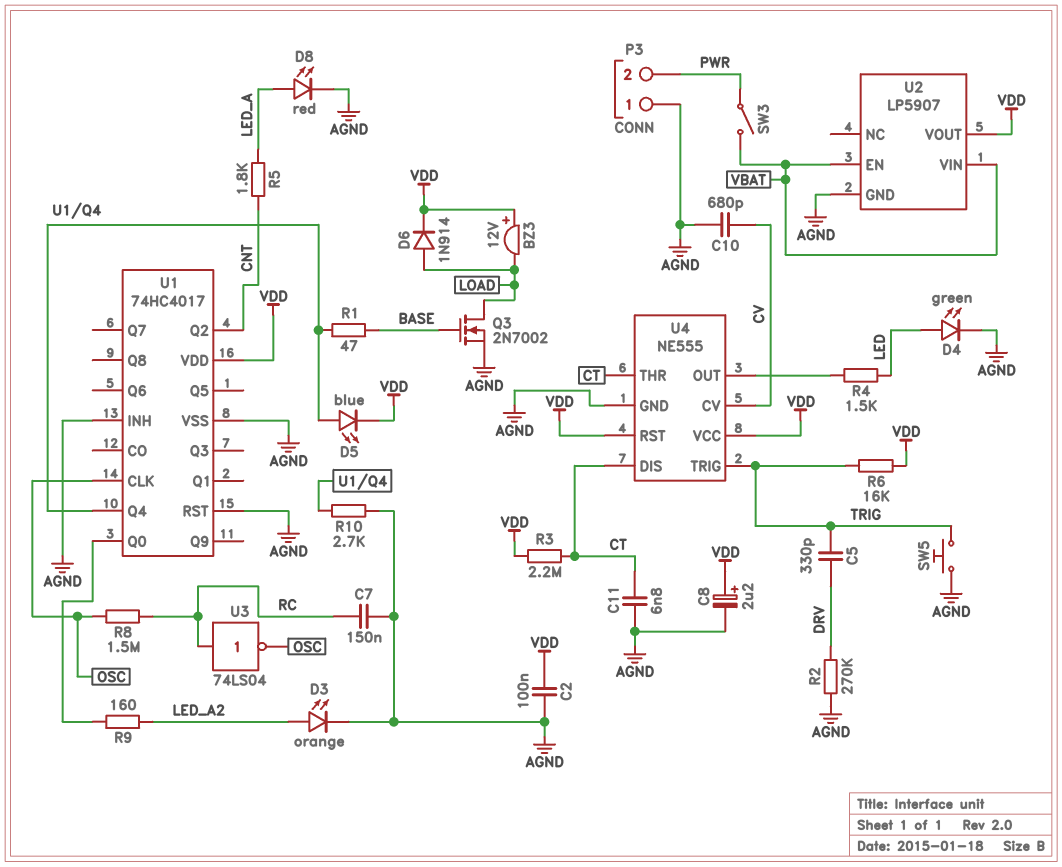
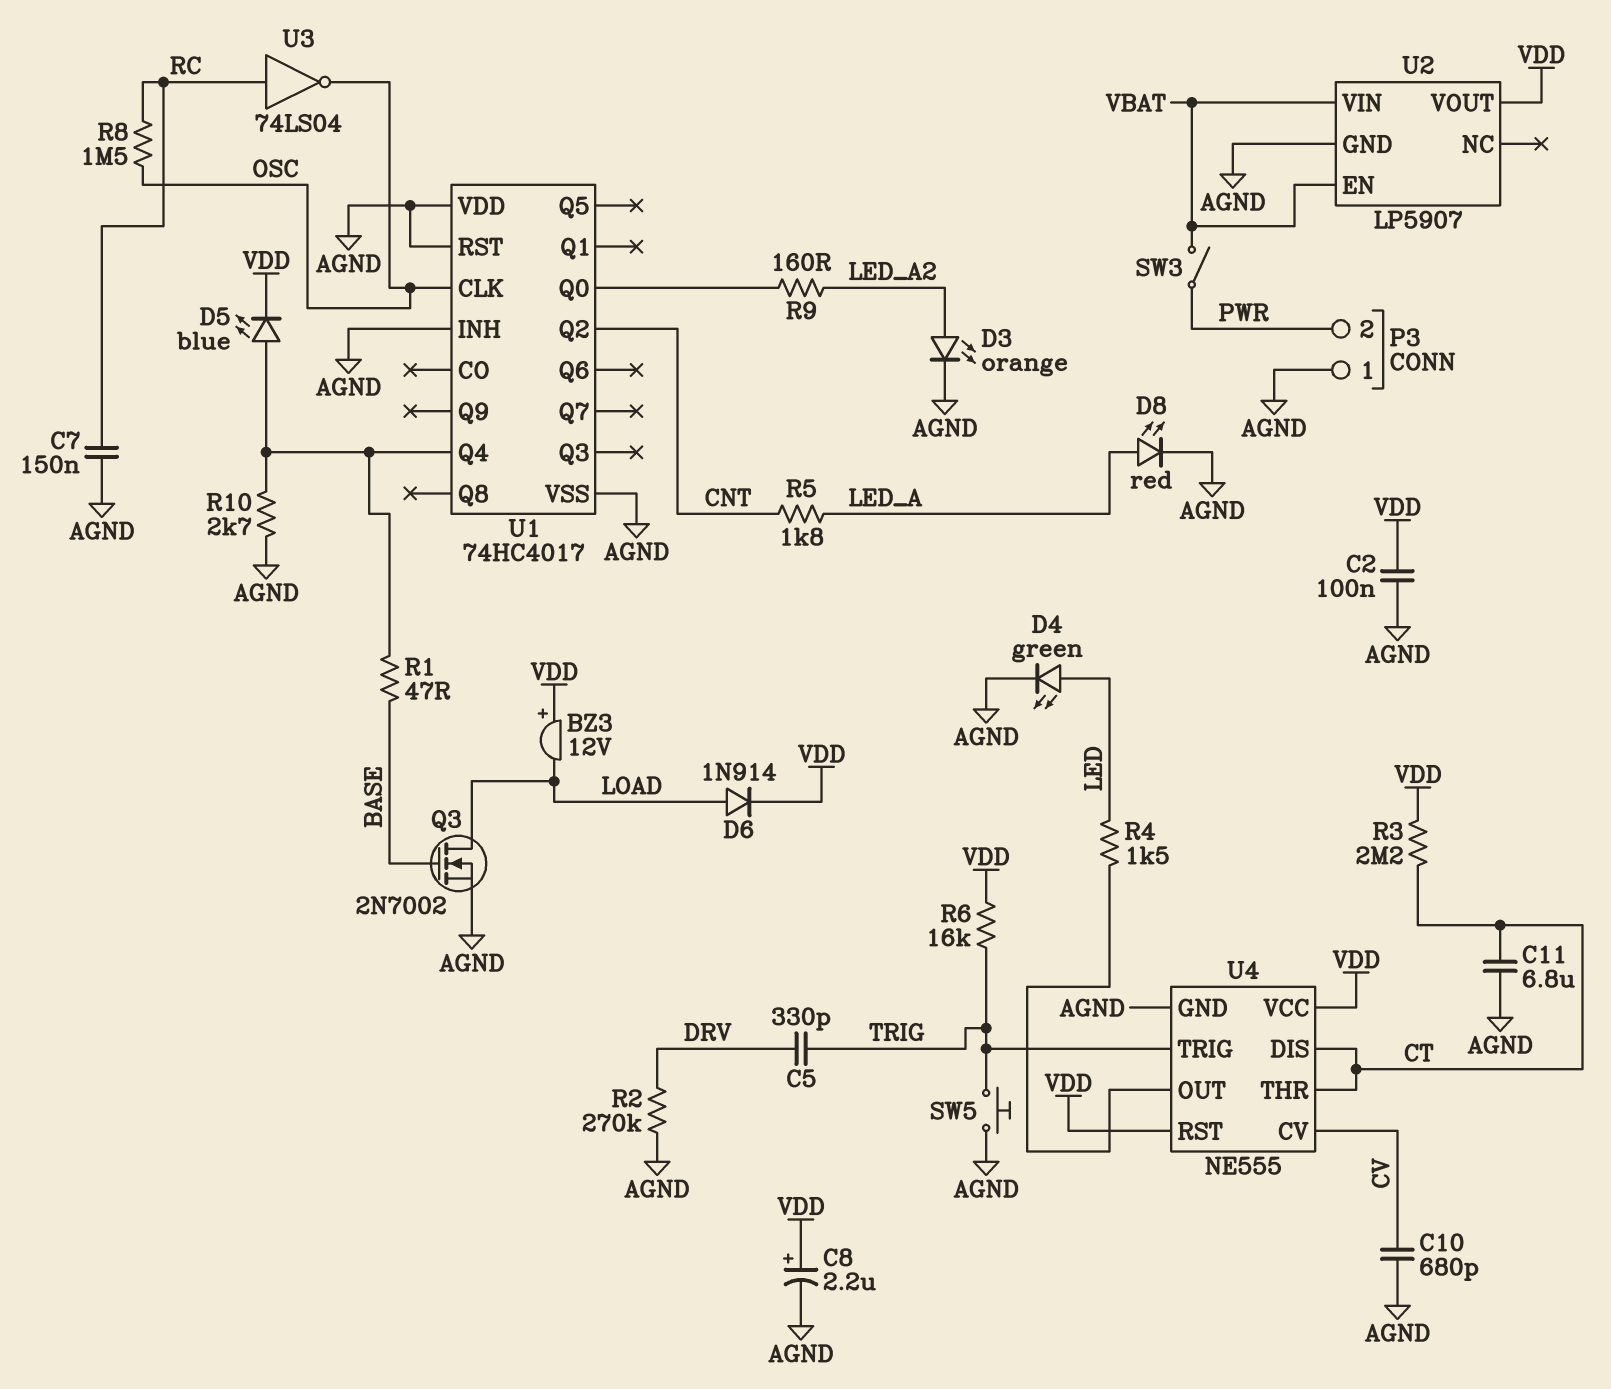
C11: 6.8nF (AGND, CT) -> 6.8uF (AGND, CT)
U1 pin VDD: VDD -> AGND

